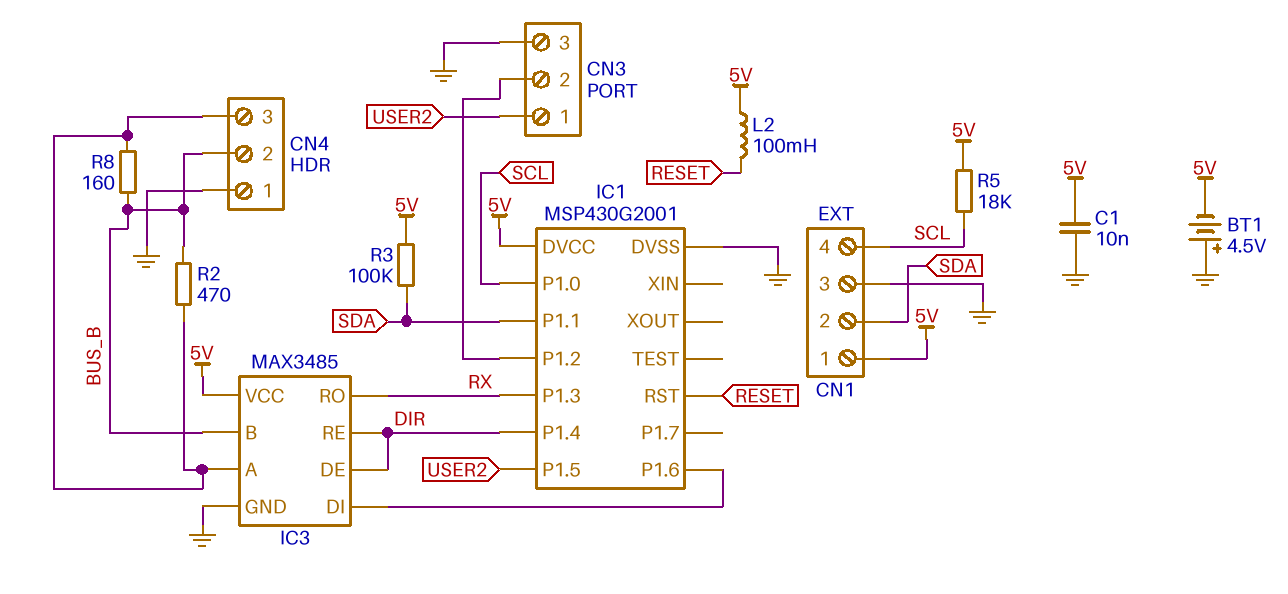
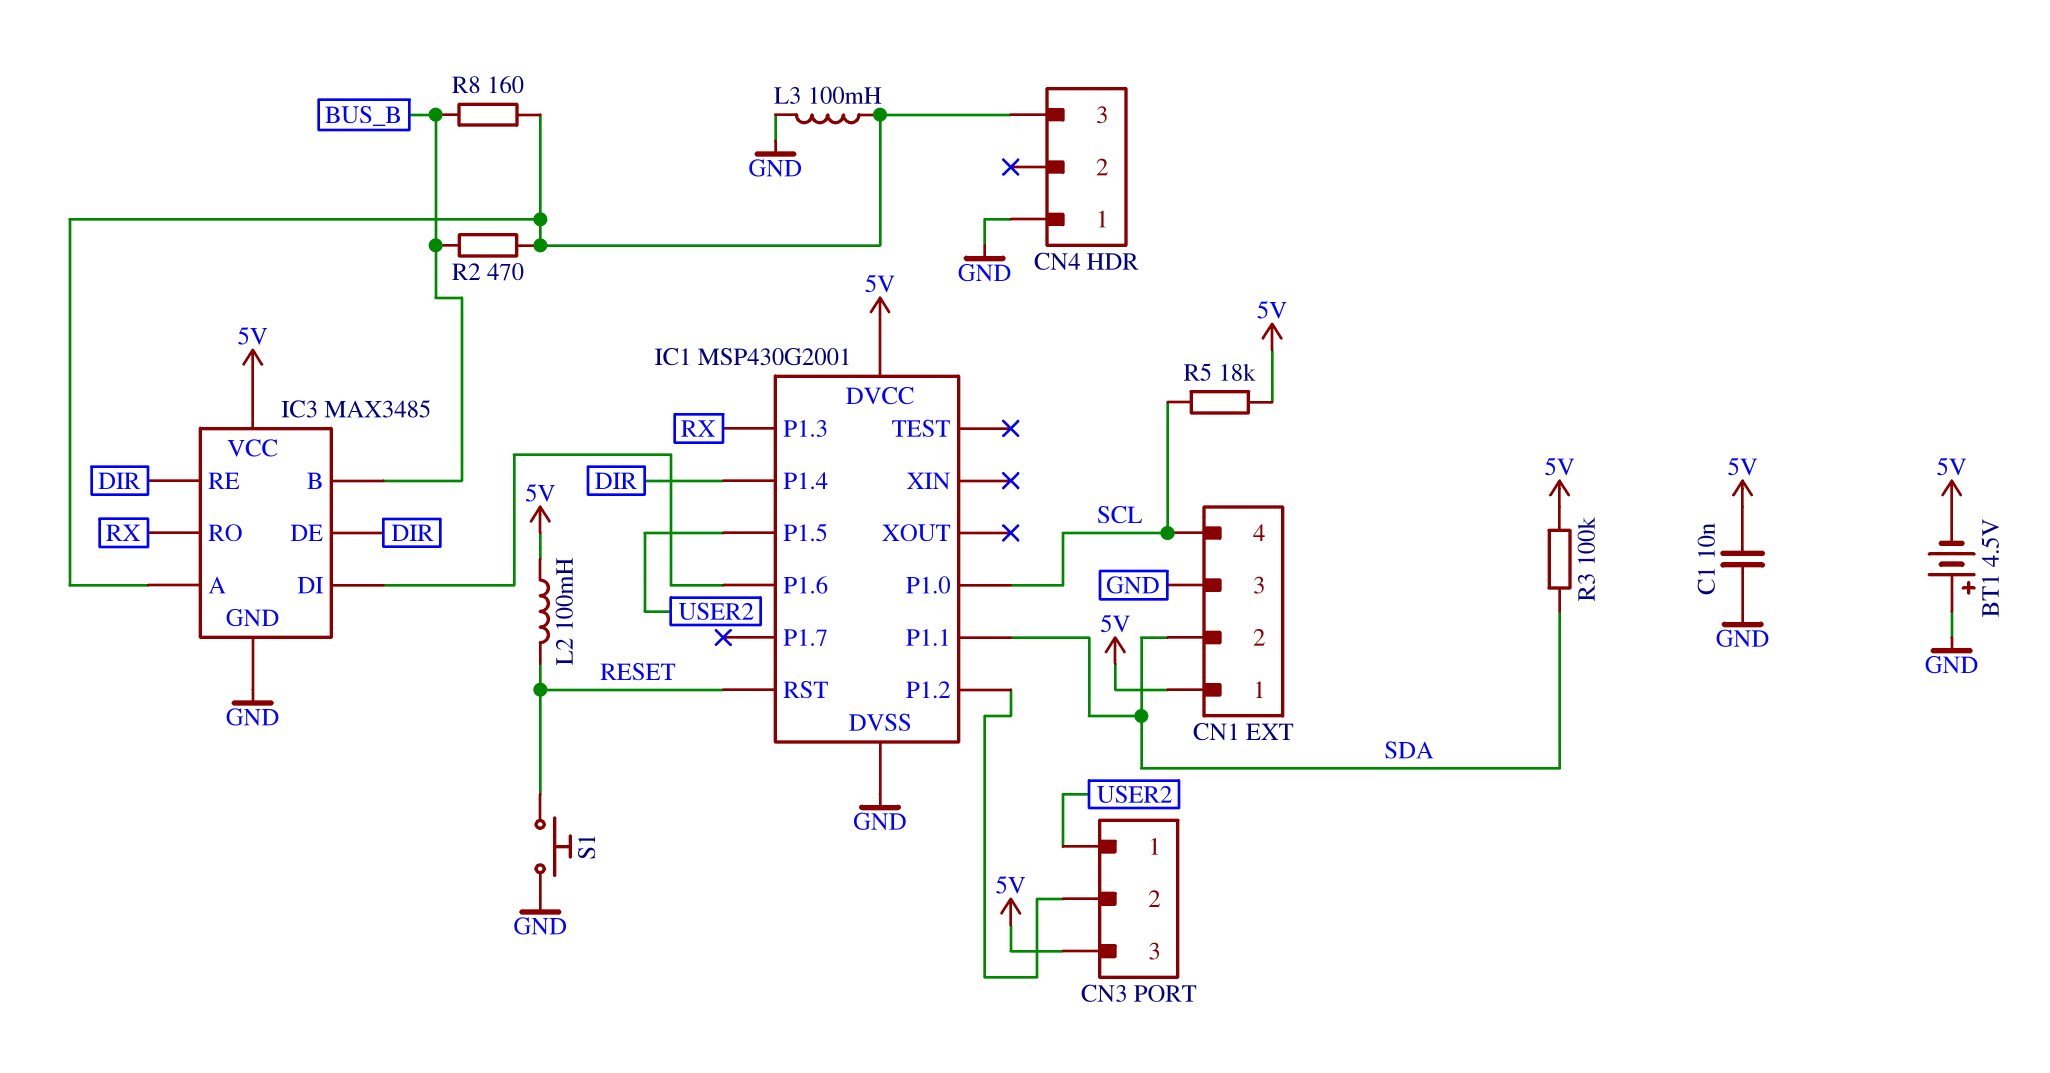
CN3 pin 3: GND -> 5V
CN4 pin 2: BUS_B -> none
L3: none -> 100mH (CN4/3, GND)
S1: none -> button (GND, RESET)

